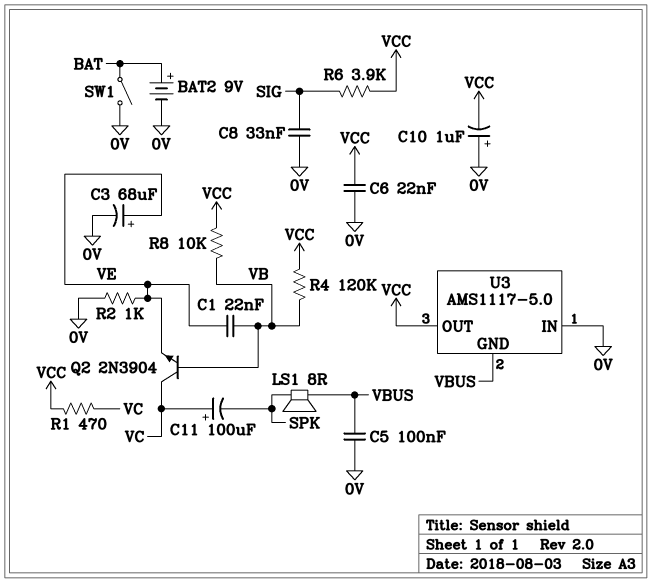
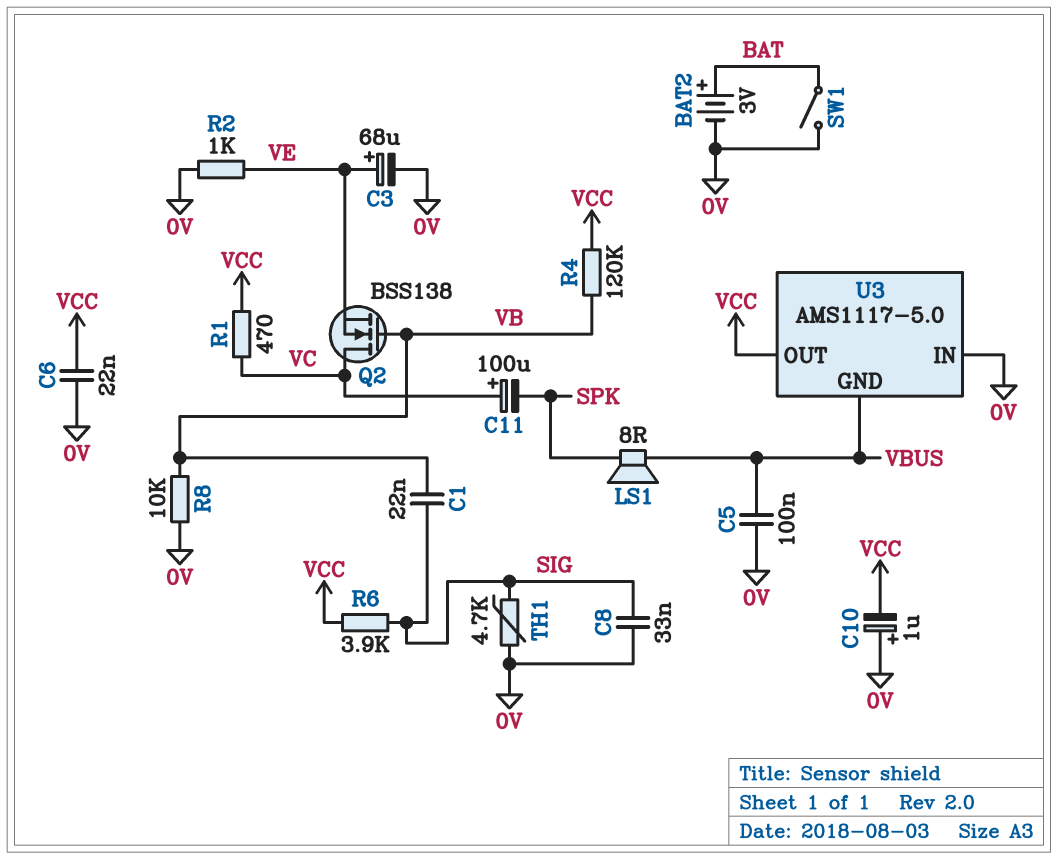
BAT2: 9V (plus BAT, minus 0V) -> 3V (plus BAT, minus 0V)
C1: 22nF (VB, VE) -> 22nF (SIG, VB)
Q2: NPN 2N3904 (B VB, C VC, E VE) -> NMOS BSS138 (G VB, D VC, S VE)
R8: 10k (VB, VCC) -> 10k (0V, VB)
TH1: none -> 4.7k (0V, SIG)

